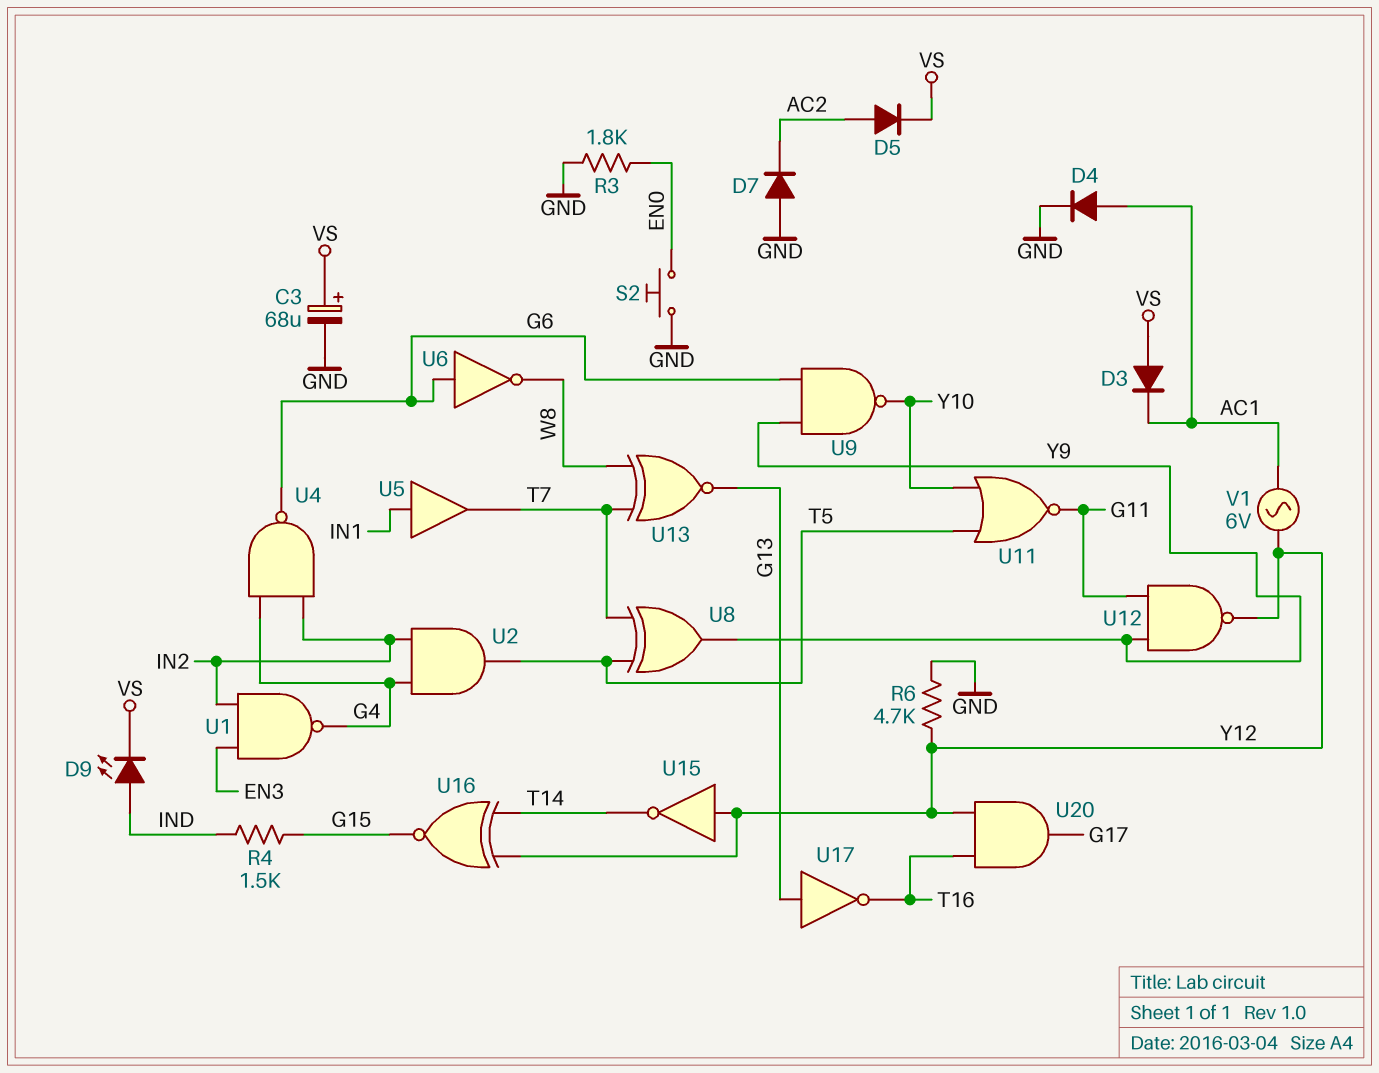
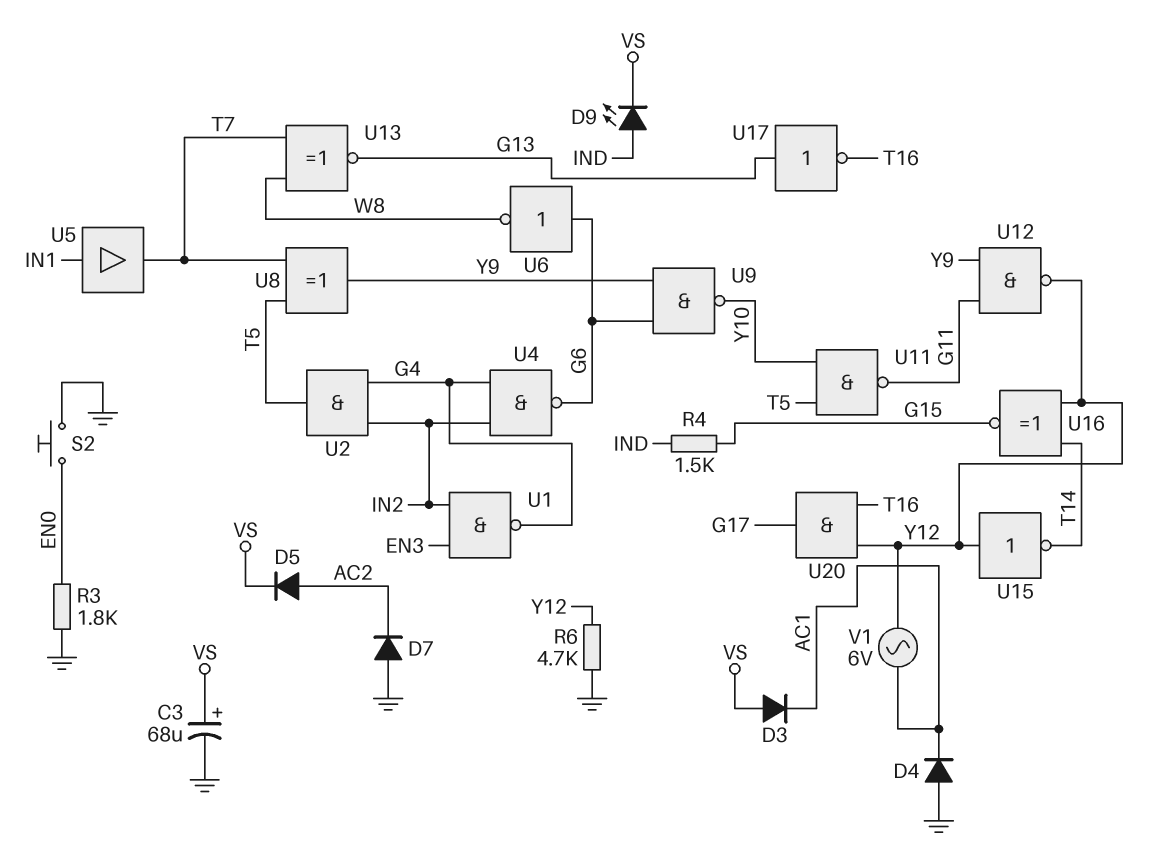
D4: diode (A AC1, K GND) -> diode (A GND, K AC1)
U11: NOR (in T5, in Y10, out G11) -> NAND (in T5, in Y10, out G11)

